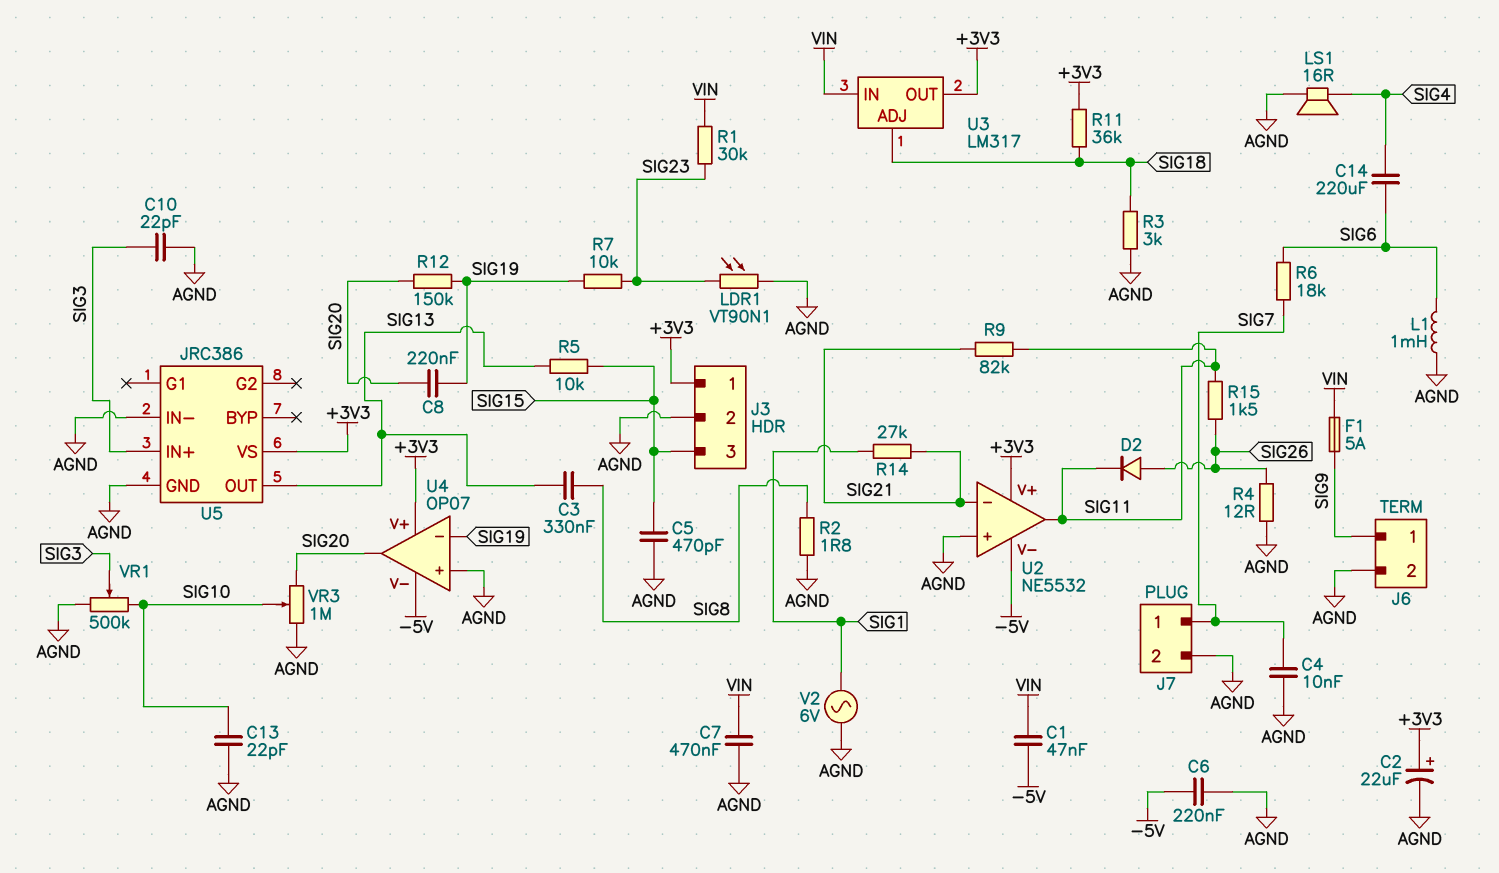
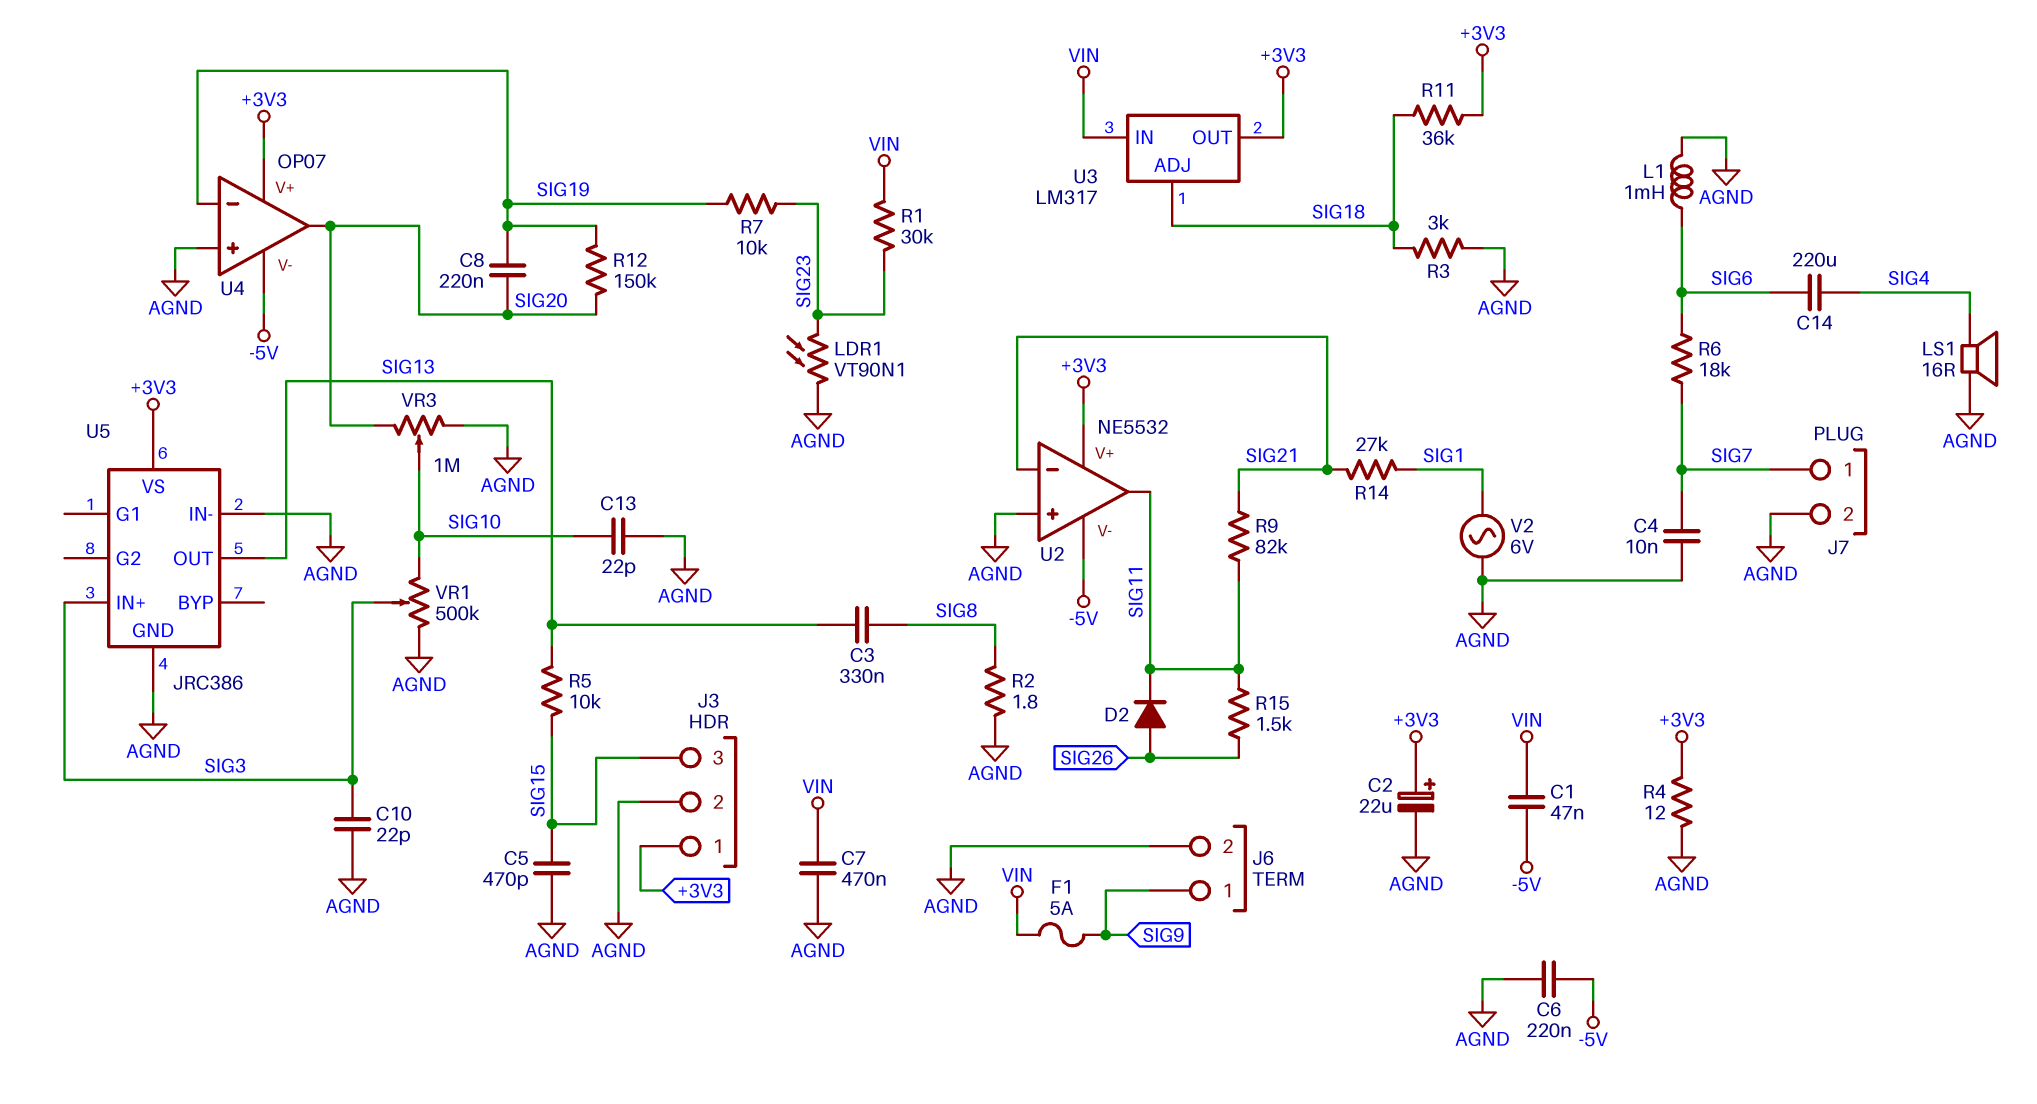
R4: 12 (AGND, SIG26) -> 12 (+3V3, AGND)

